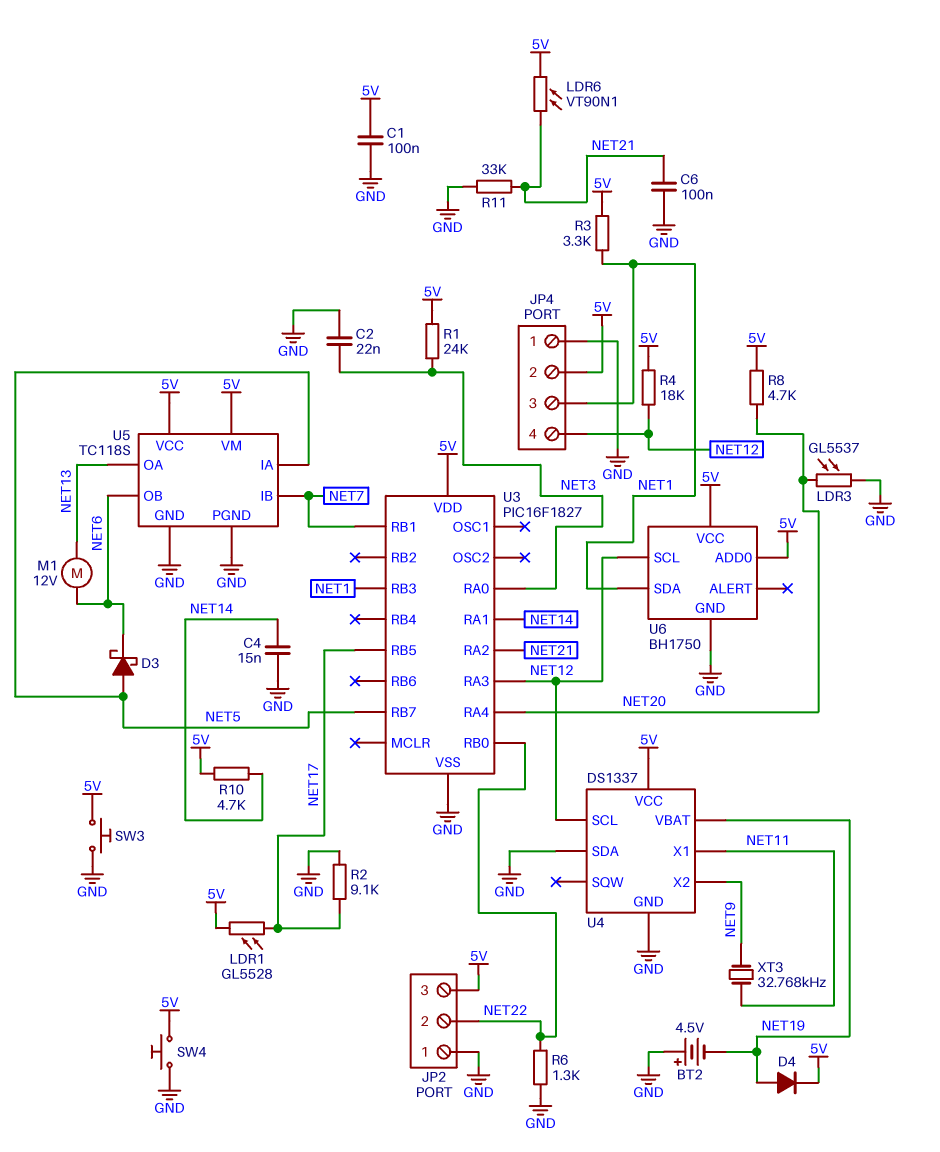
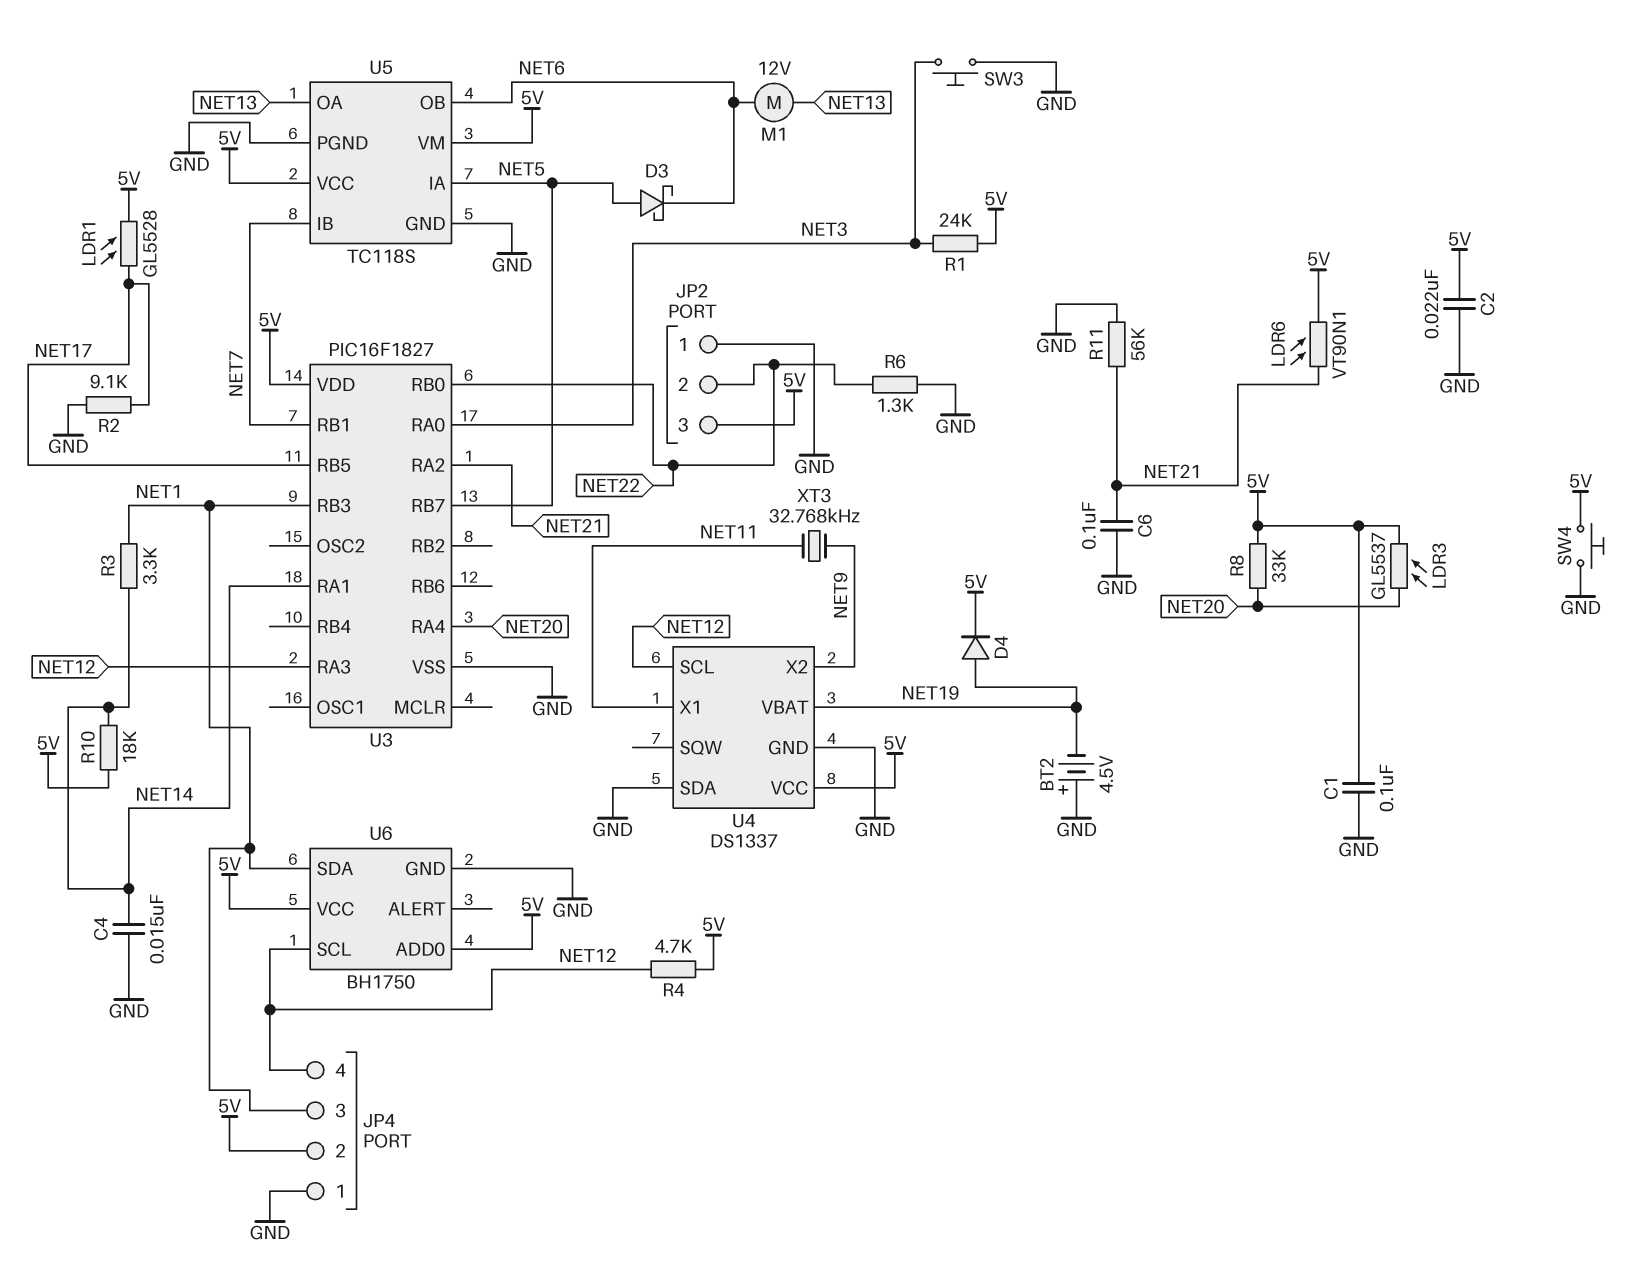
C2: 22nF (GND, NET3) -> 22nF (5V, GND)
LDR3: GL5537 (GND, NET20) -> GL5537 (5V, NET20)
R3: 3.3k (5V, NET1) -> 3.3k (NET1, NET14)
R4: 18k (5V, NET12) -> 4.7k (5V, NET12)
R8: 4.7k (5V, NET20) -> 33k (5V, NET20)
R10: 4.7k (5V, NET14) -> 18k (5V, NET14)
R11: 33k (GND, NET21) -> 56k (GND, NET21)
SW3: button (5V, GND) -> button (GND, NET3)

